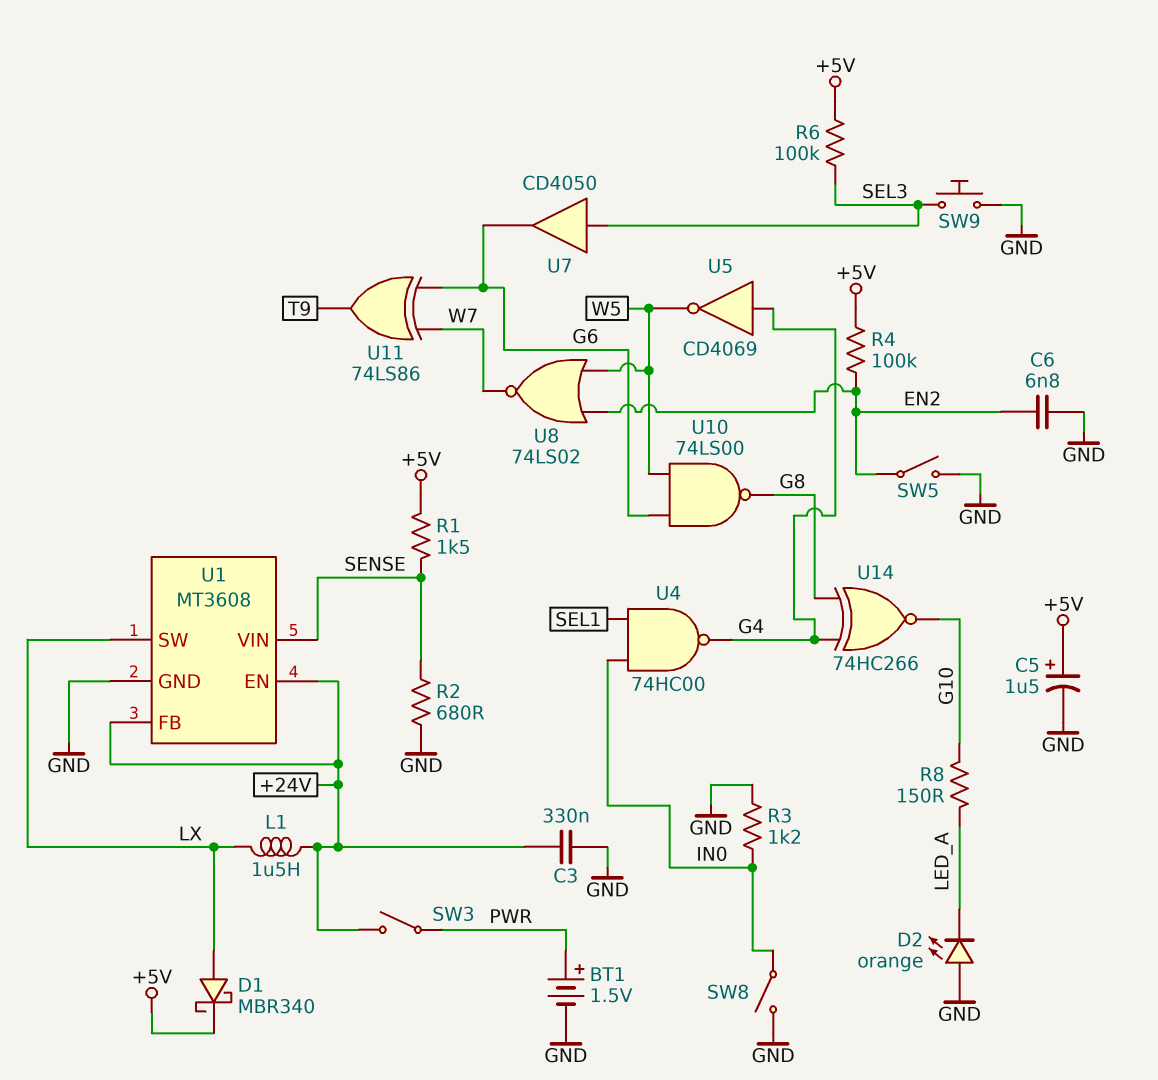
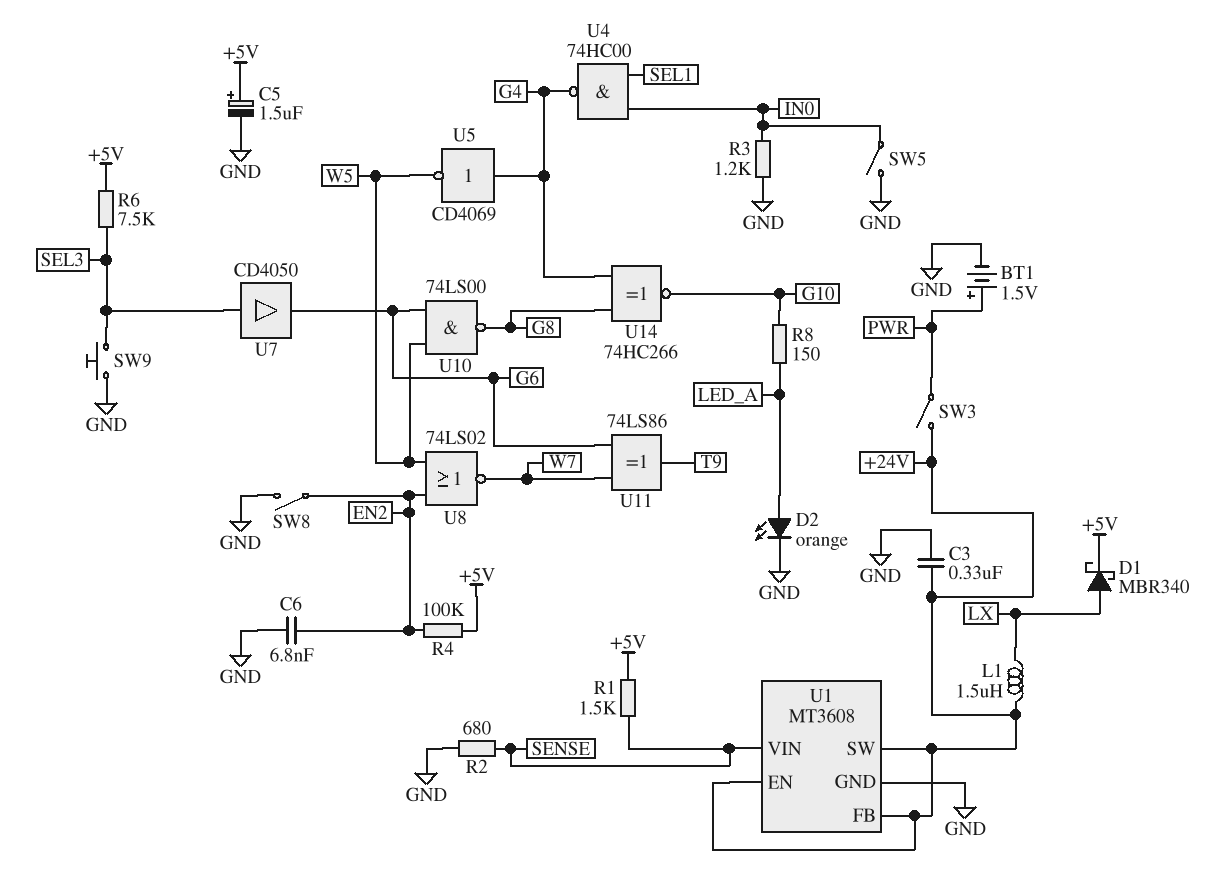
D2: LED orange (A GND, K LED_A) -> LED orange (A LED_A, K GND)
R6: 100k (+5V, SEL3) -> 7.5k (+5V, SEL3)
SW5: switch (EN2, GND) -> switch (GND, IN0)
SW8: switch (GND, IN0) -> switch (EN2, GND)
U1 pin SW: LX -> +24V

